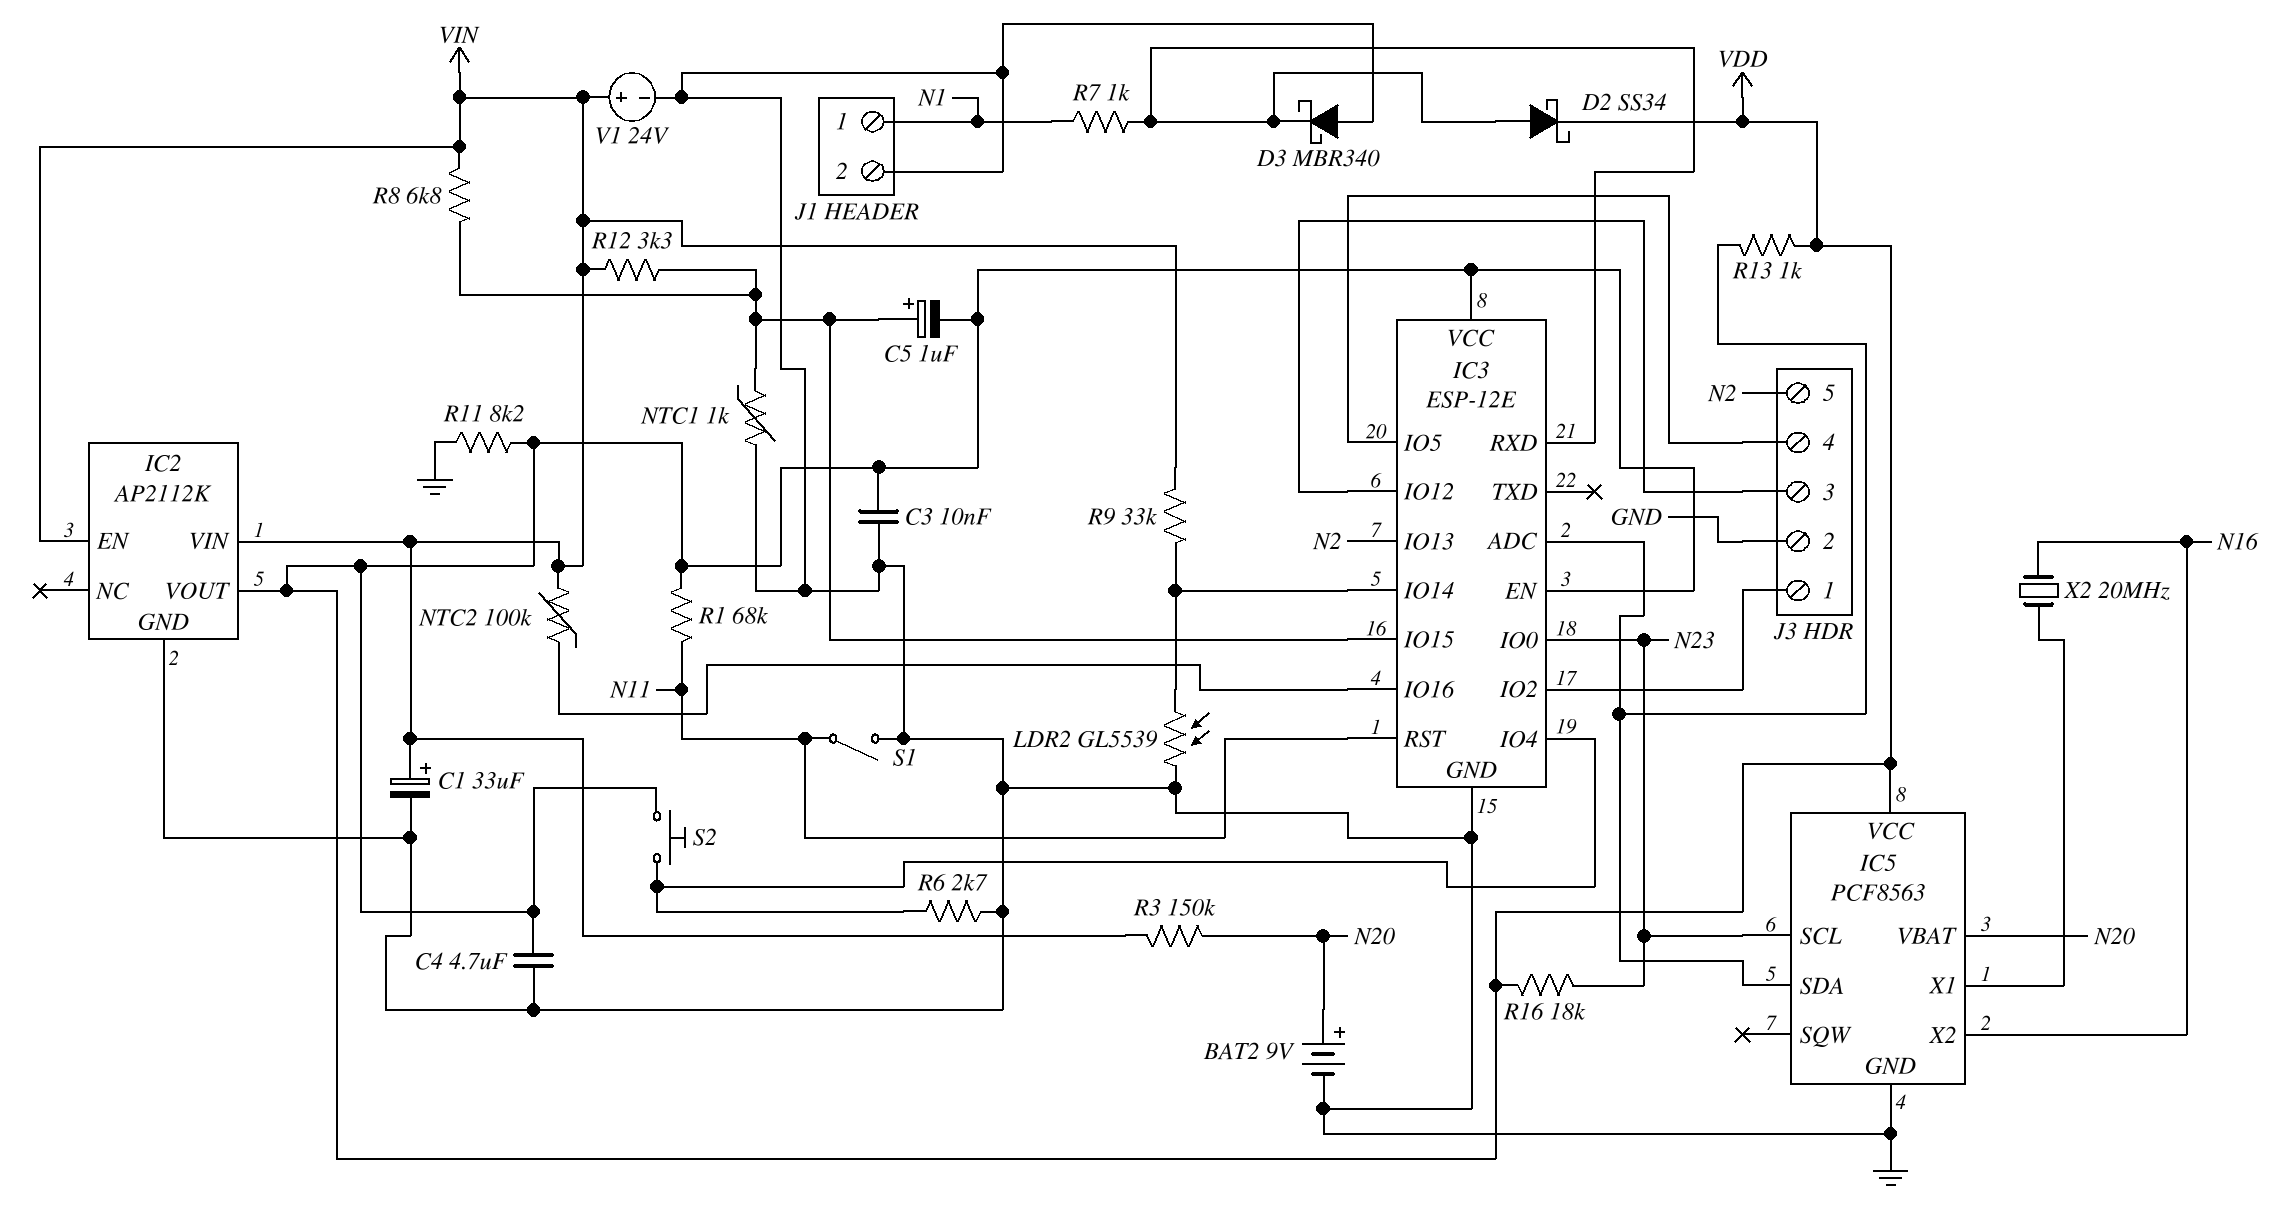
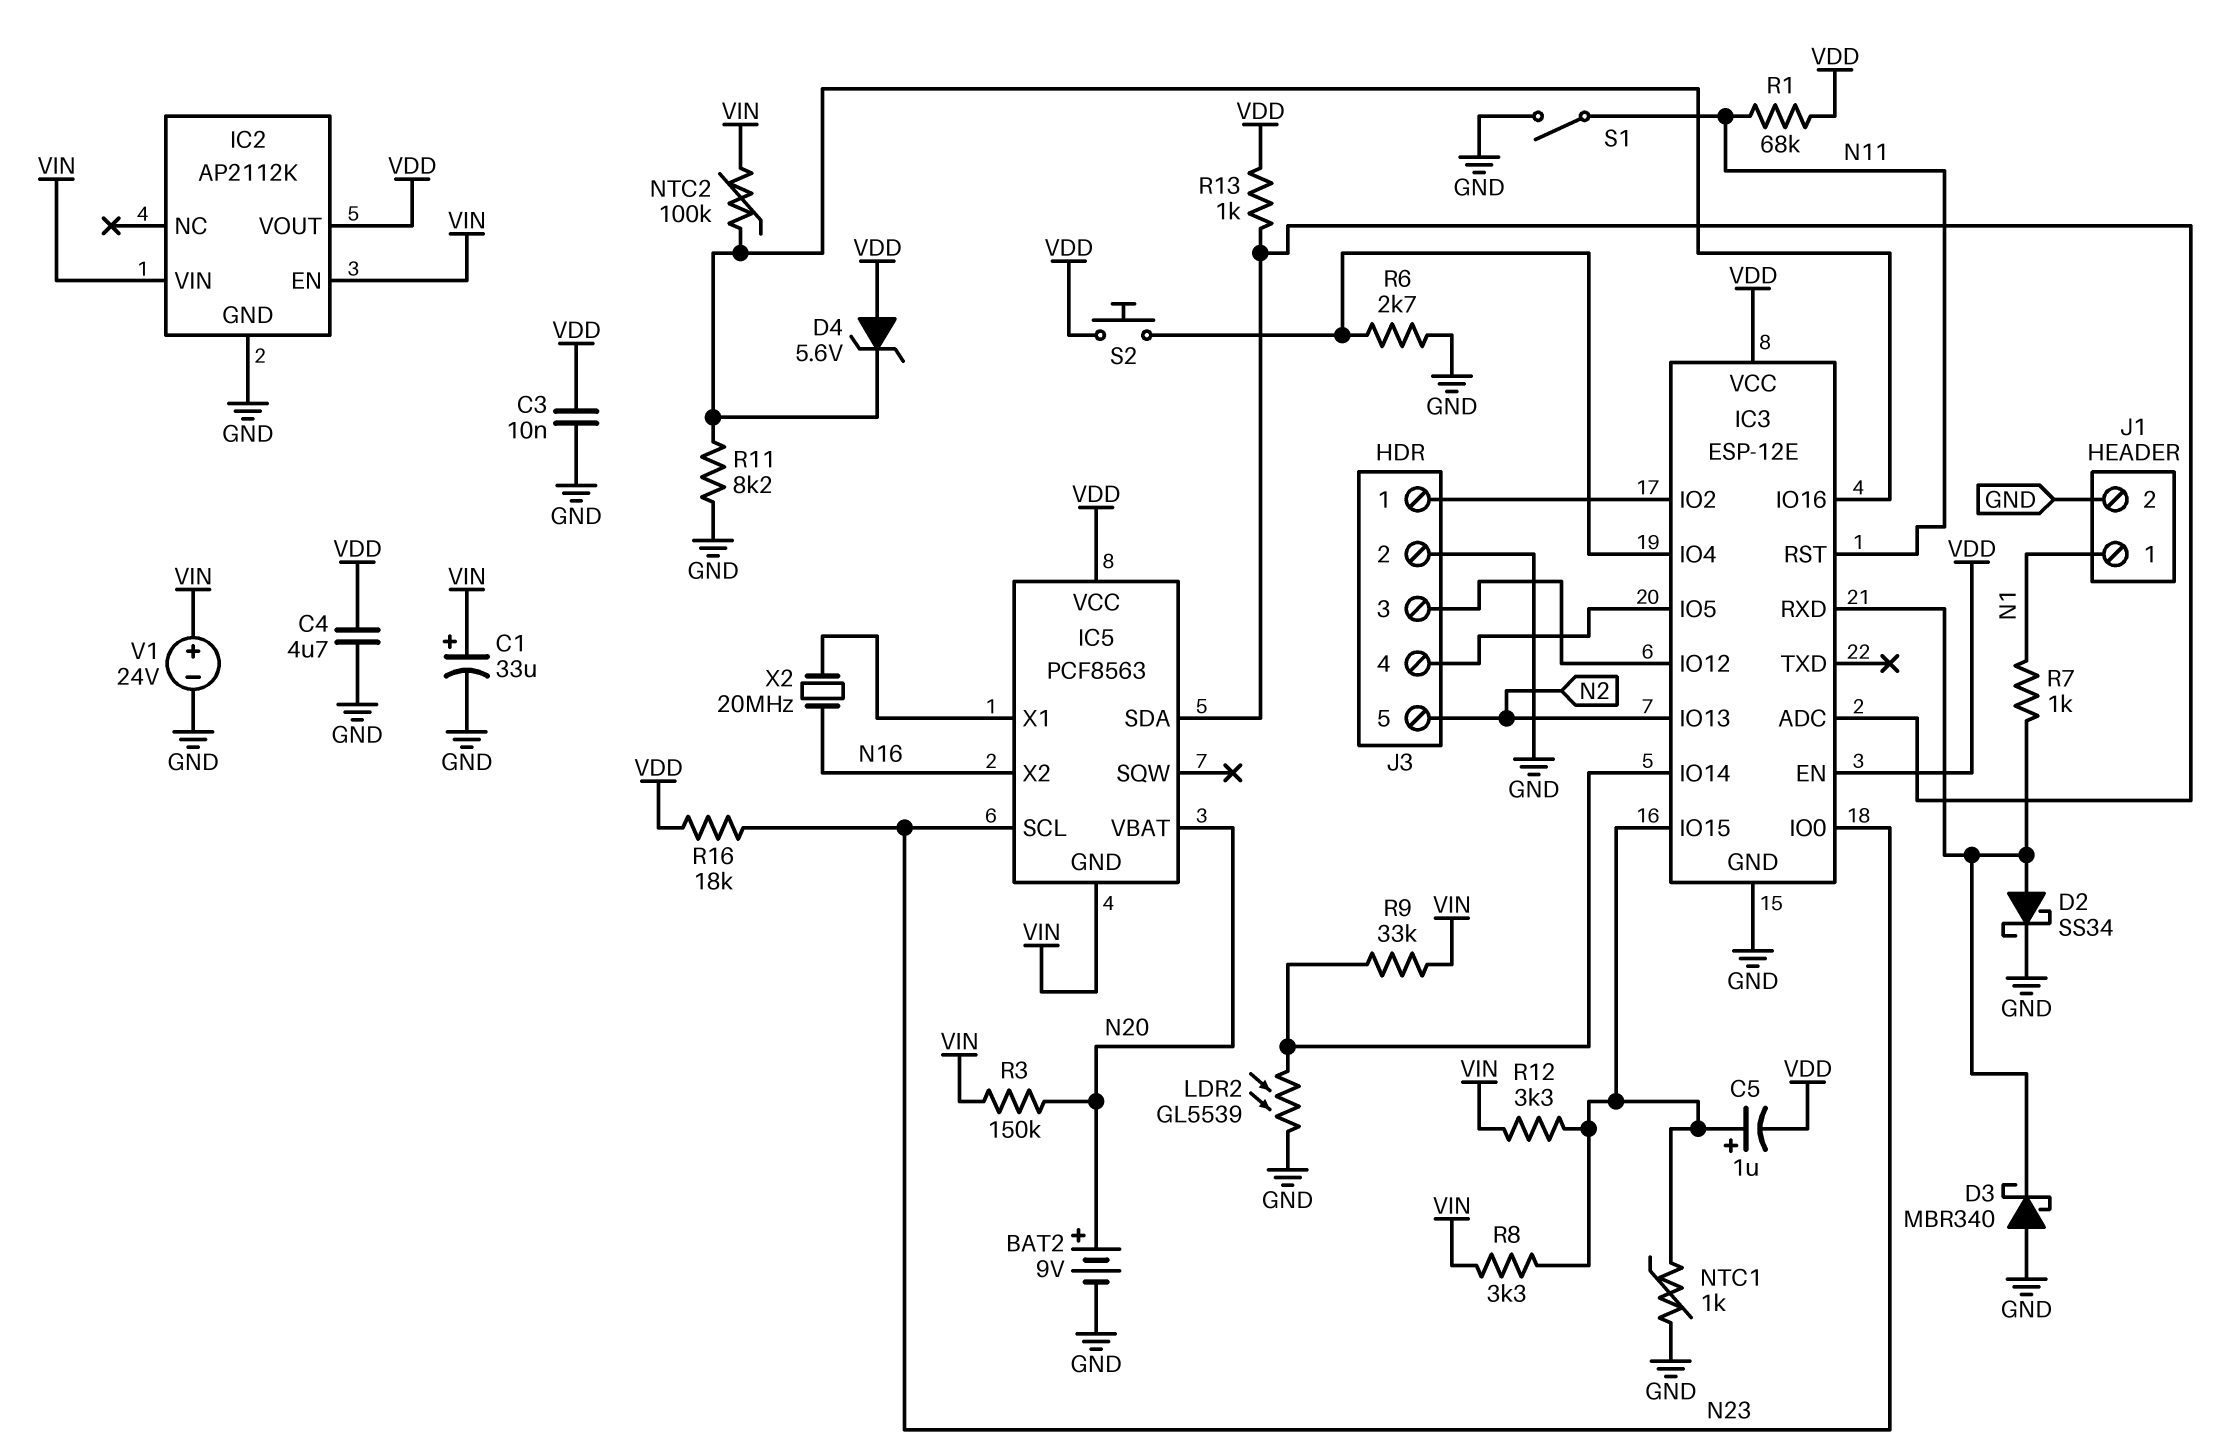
D2: schottky SS34 (A IC3/RXD, K VDD) -> schottky SS34 (A IC3/RXD, K GND)
D4: none -> zener 5.6V (A VDD, K IC3/IO16)
IC5 pin GND: GND -> VIN
R8: 6.8k (IC3/IO15, VIN) -> 3.3k (IC3/IO15, VIN)
R11: 8.2k (GND, VDD) -> 8.2k (GND, IC3/IO16)

